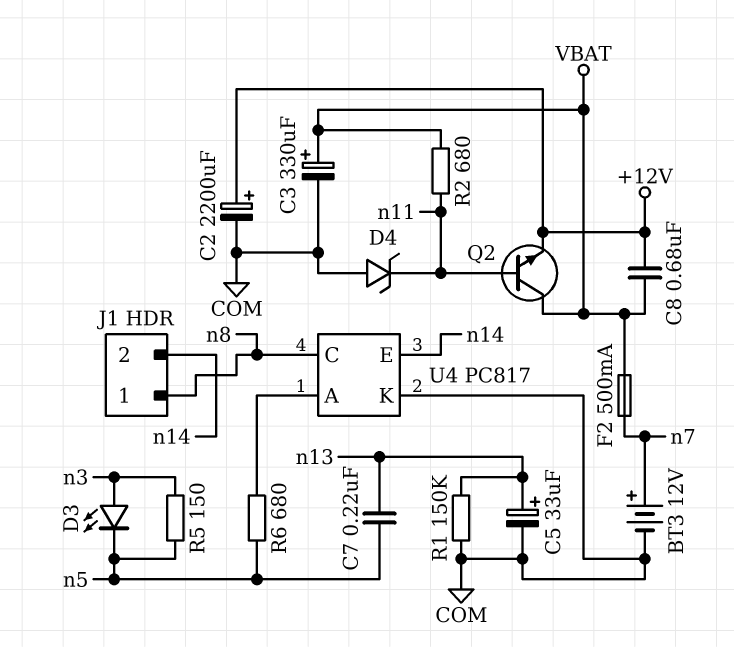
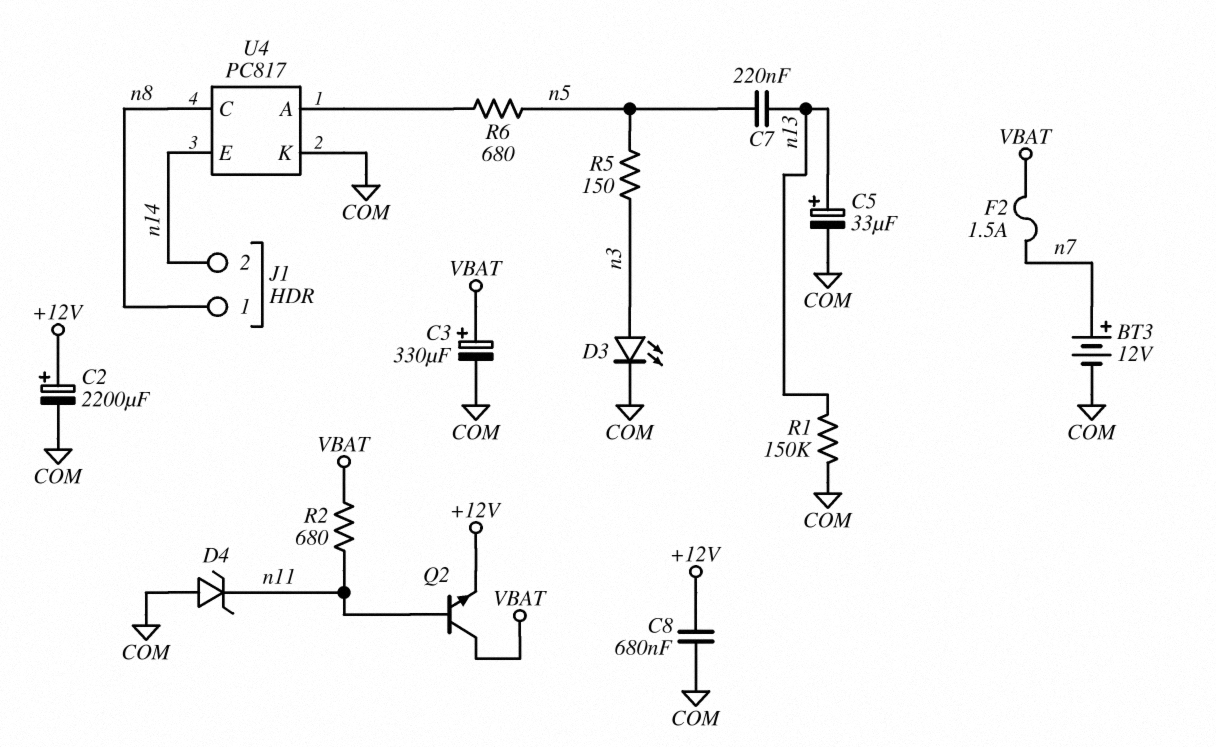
C8: 680nF (+12V, VBAT) -> 680nF (+12V, COM)
D3: LED (A n3, K n5) -> LED (A n3, K COM)
F2: 500mA (VBAT, n7) -> 1.5A (VBAT, n7)

